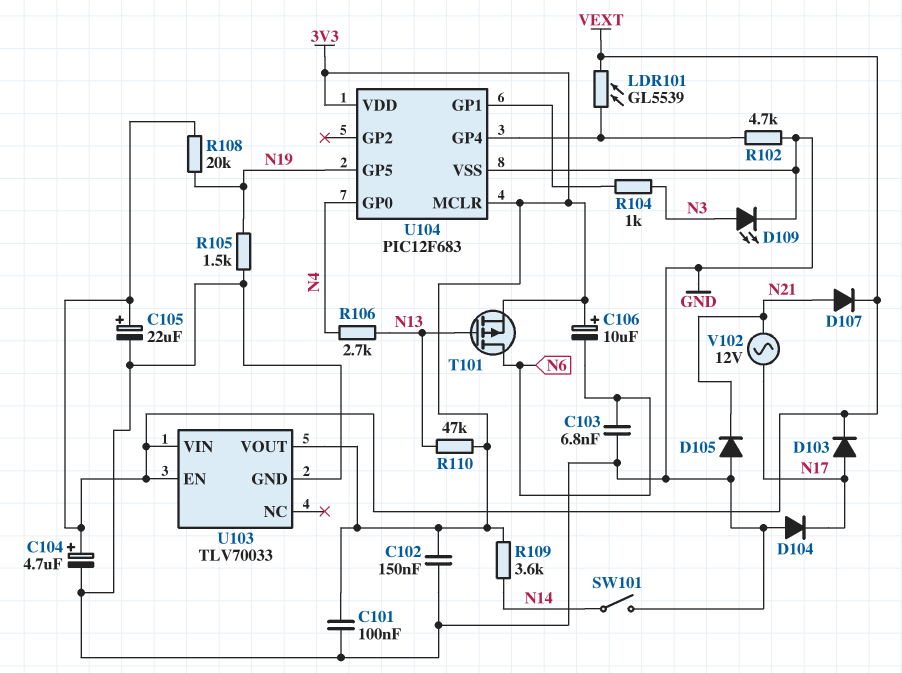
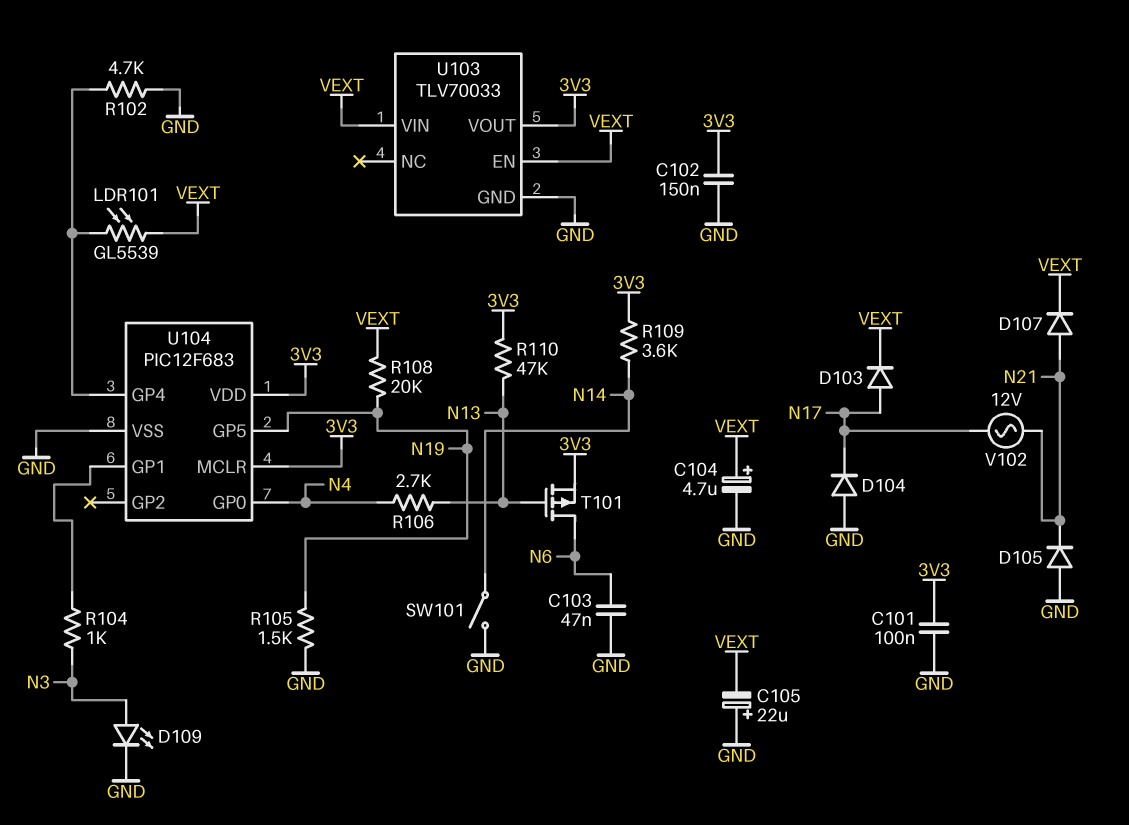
C103: 6.8nF (GND, N6) -> 47nF (GND, N6)
C105: 22uF (plus VEXT, minus GND) -> 22uF (plus GND, minus VEXT)
C106: 10uF (plus 3V3, minus N6) -> none

